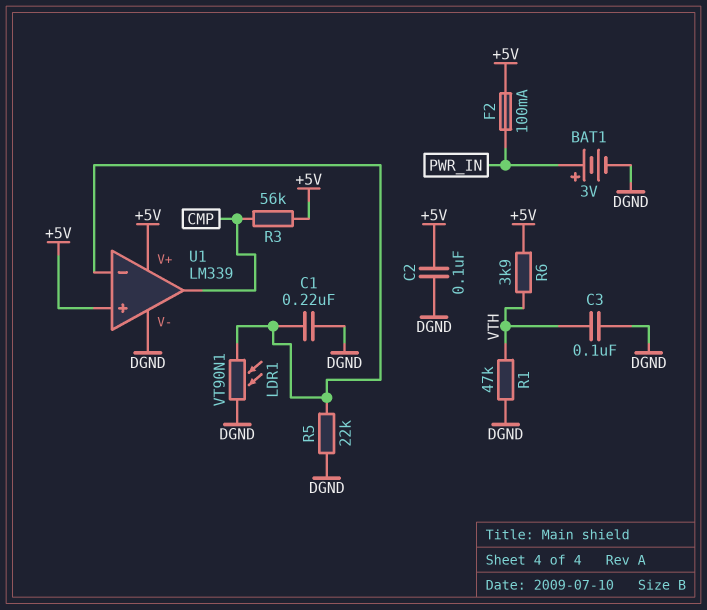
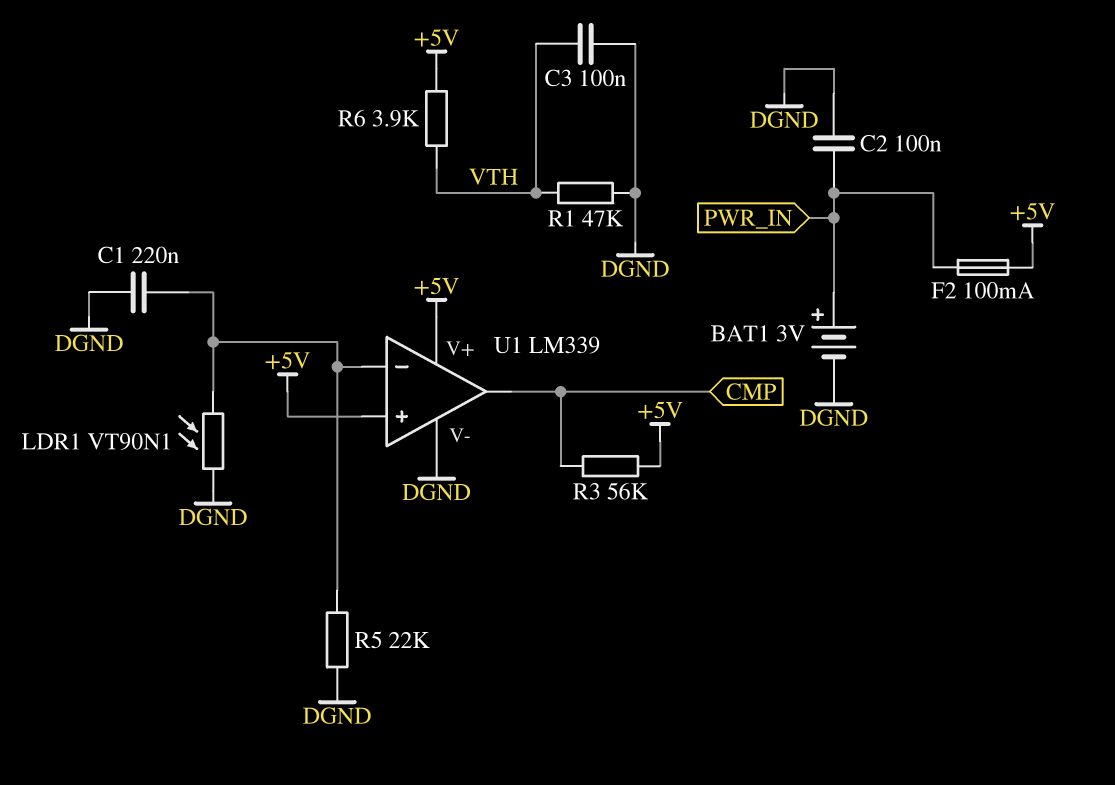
C2: 100nF (+5V, DGND) -> 100nF (DGND, PWR_IN)

